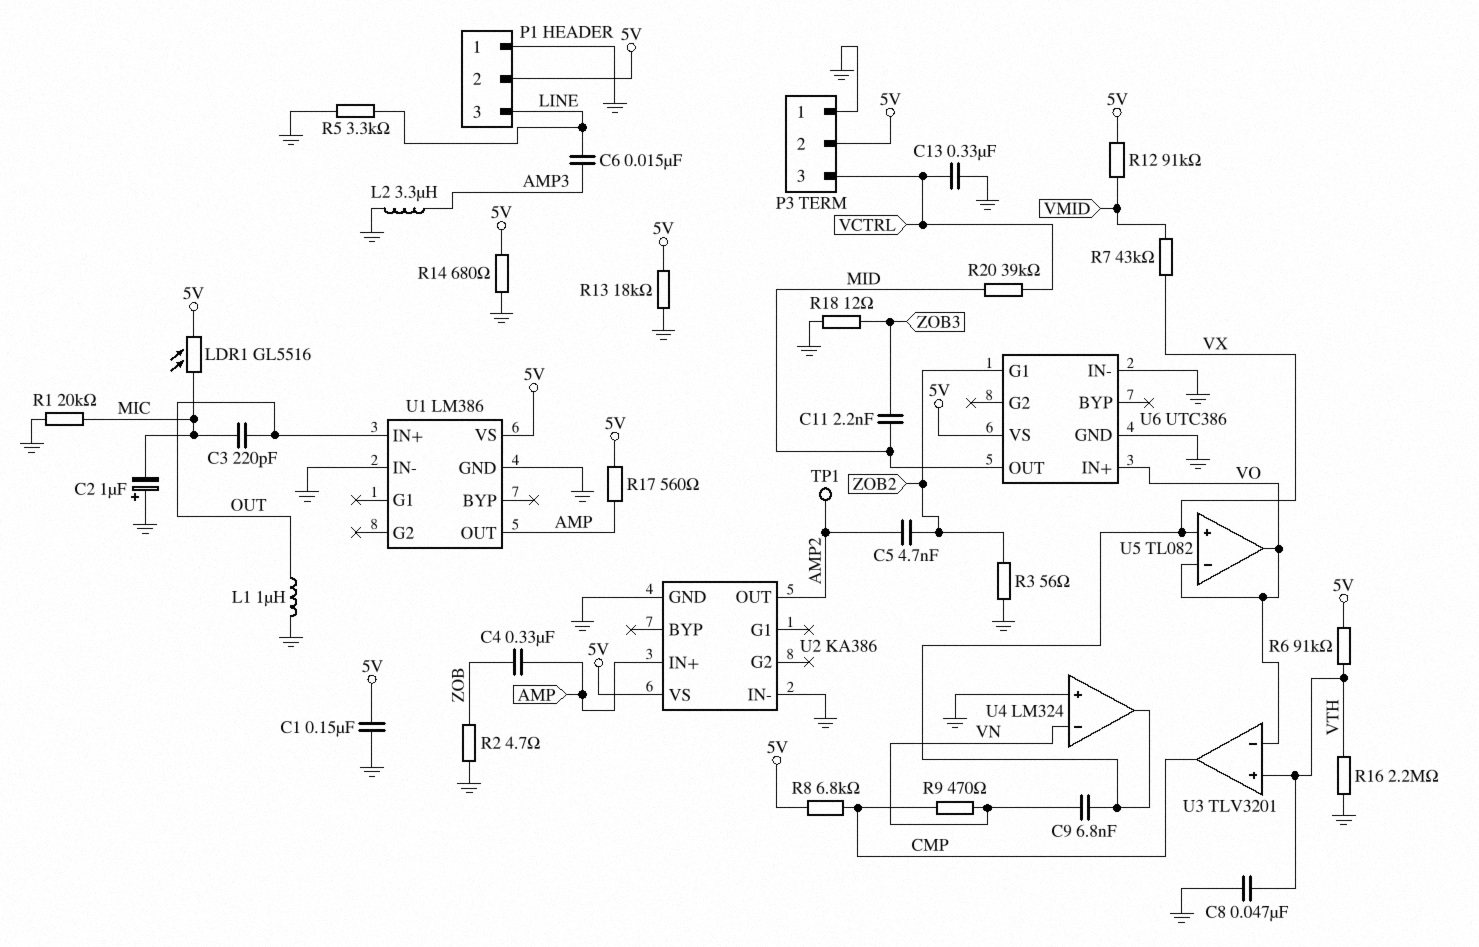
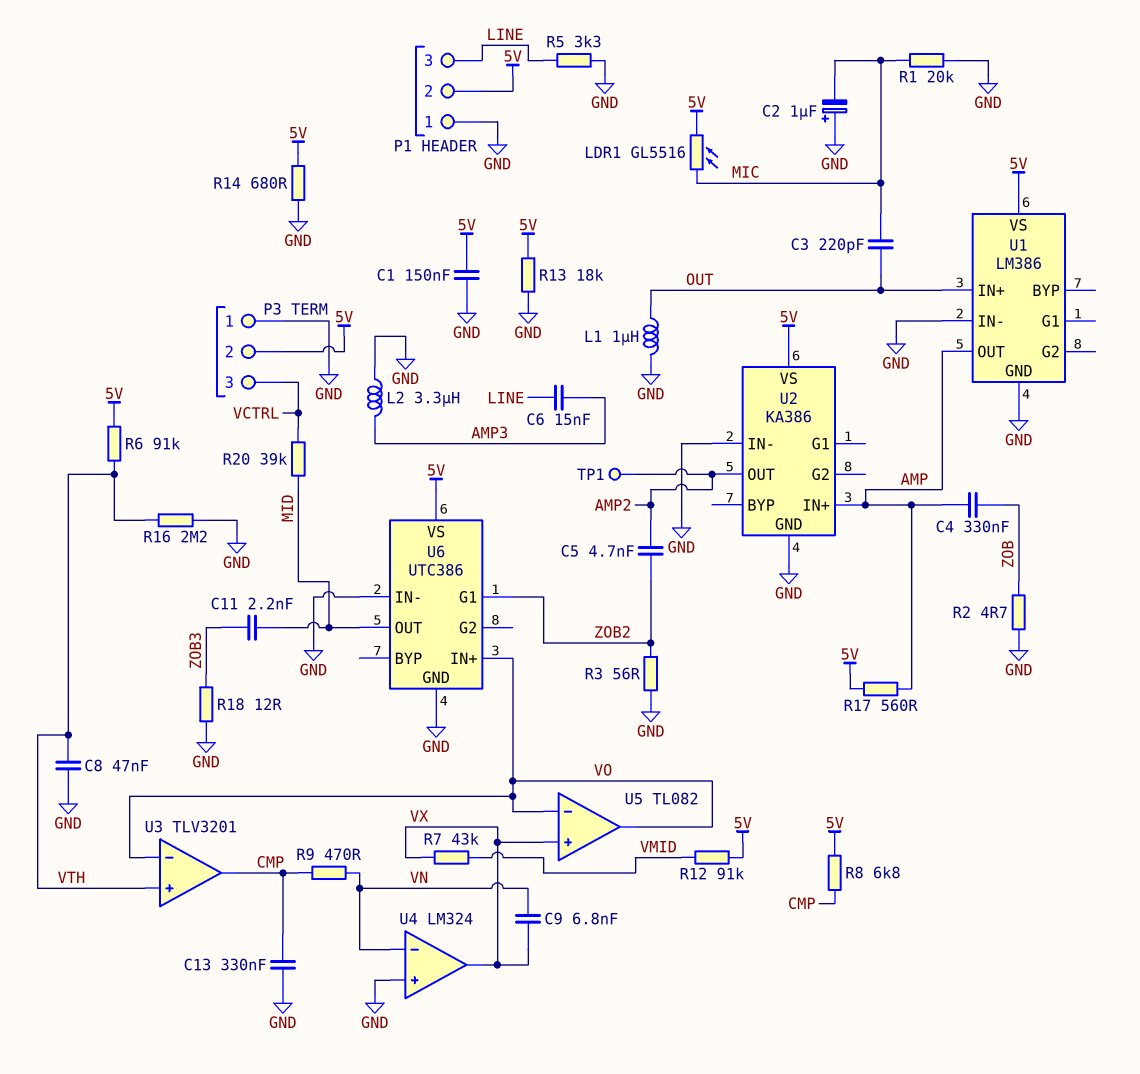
C13: 330nF (GND, VCTRL) -> 330nF (CMP, GND)

